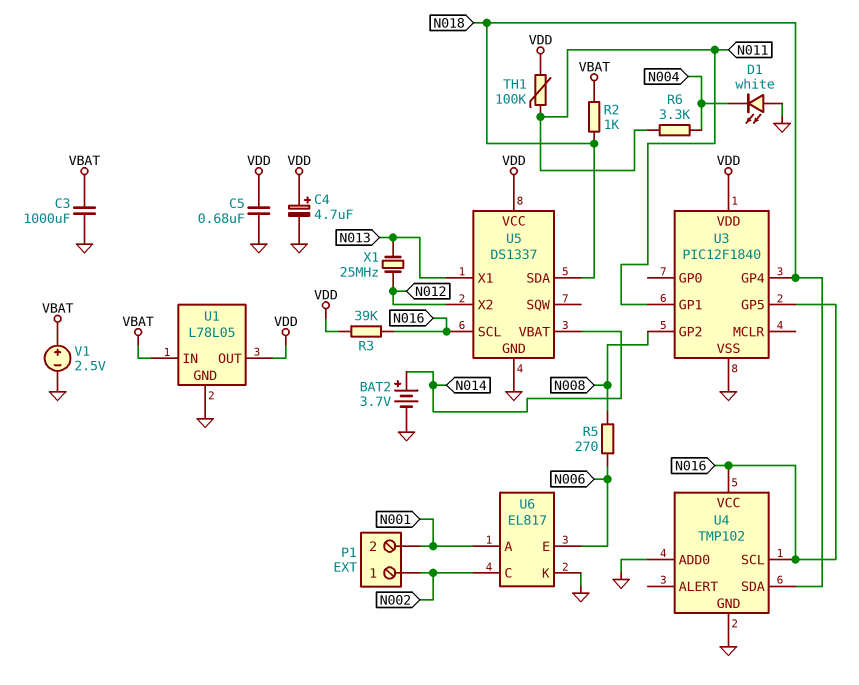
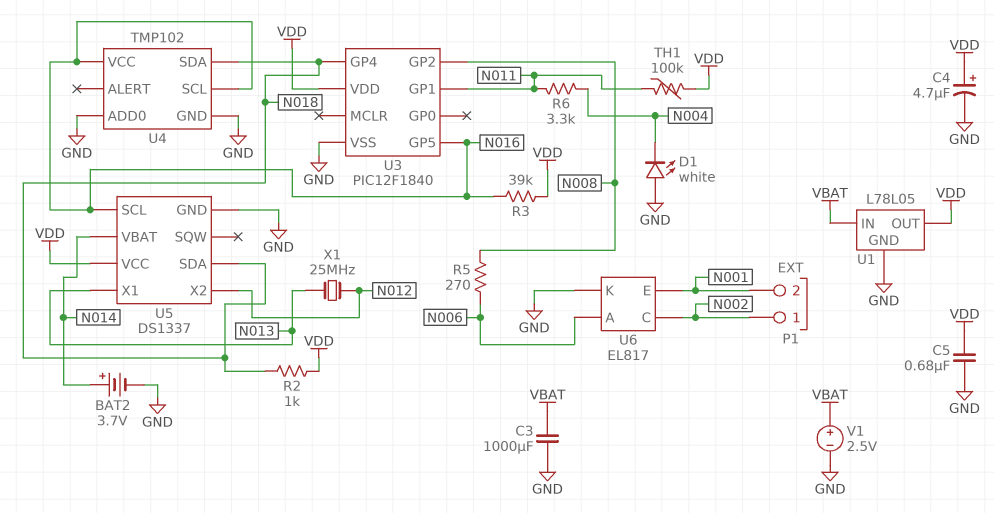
R2: 1k (N018, VBAT) -> 1k (N018, VDD)
U6 pin A: N001 -> N006
U6 pin E: N006 -> N001

